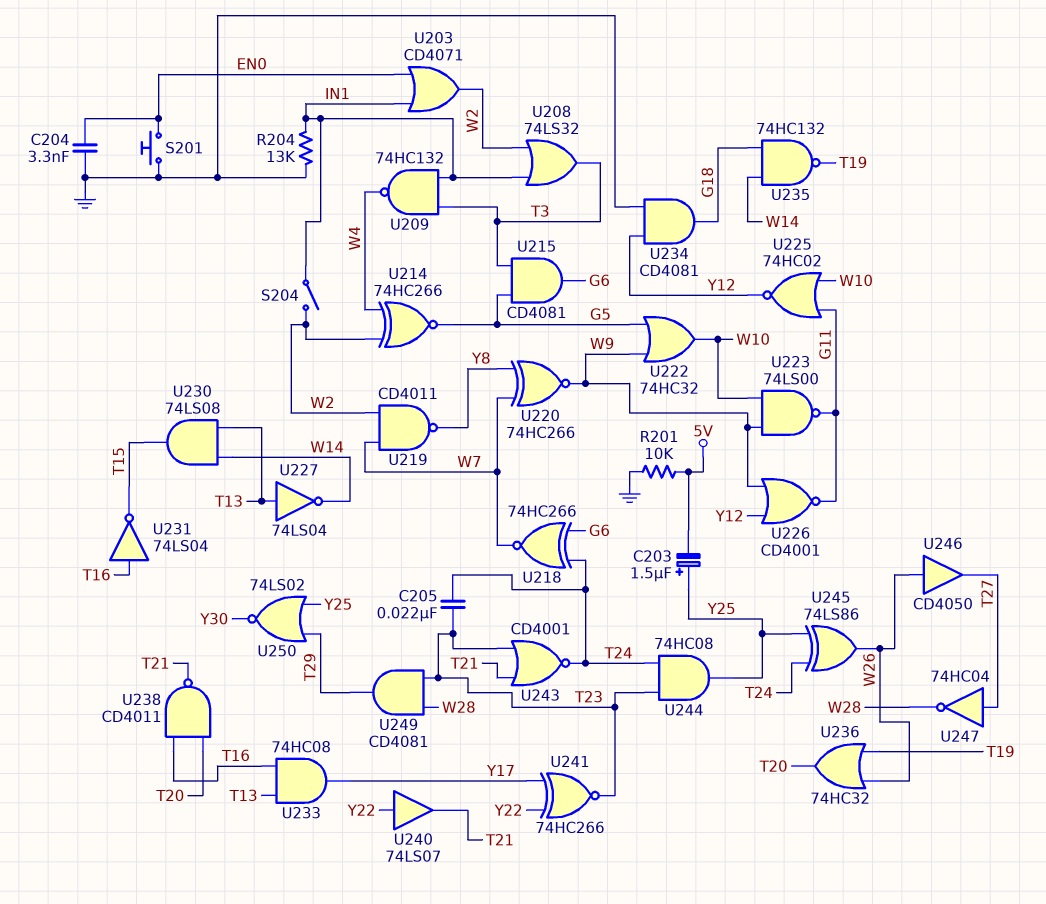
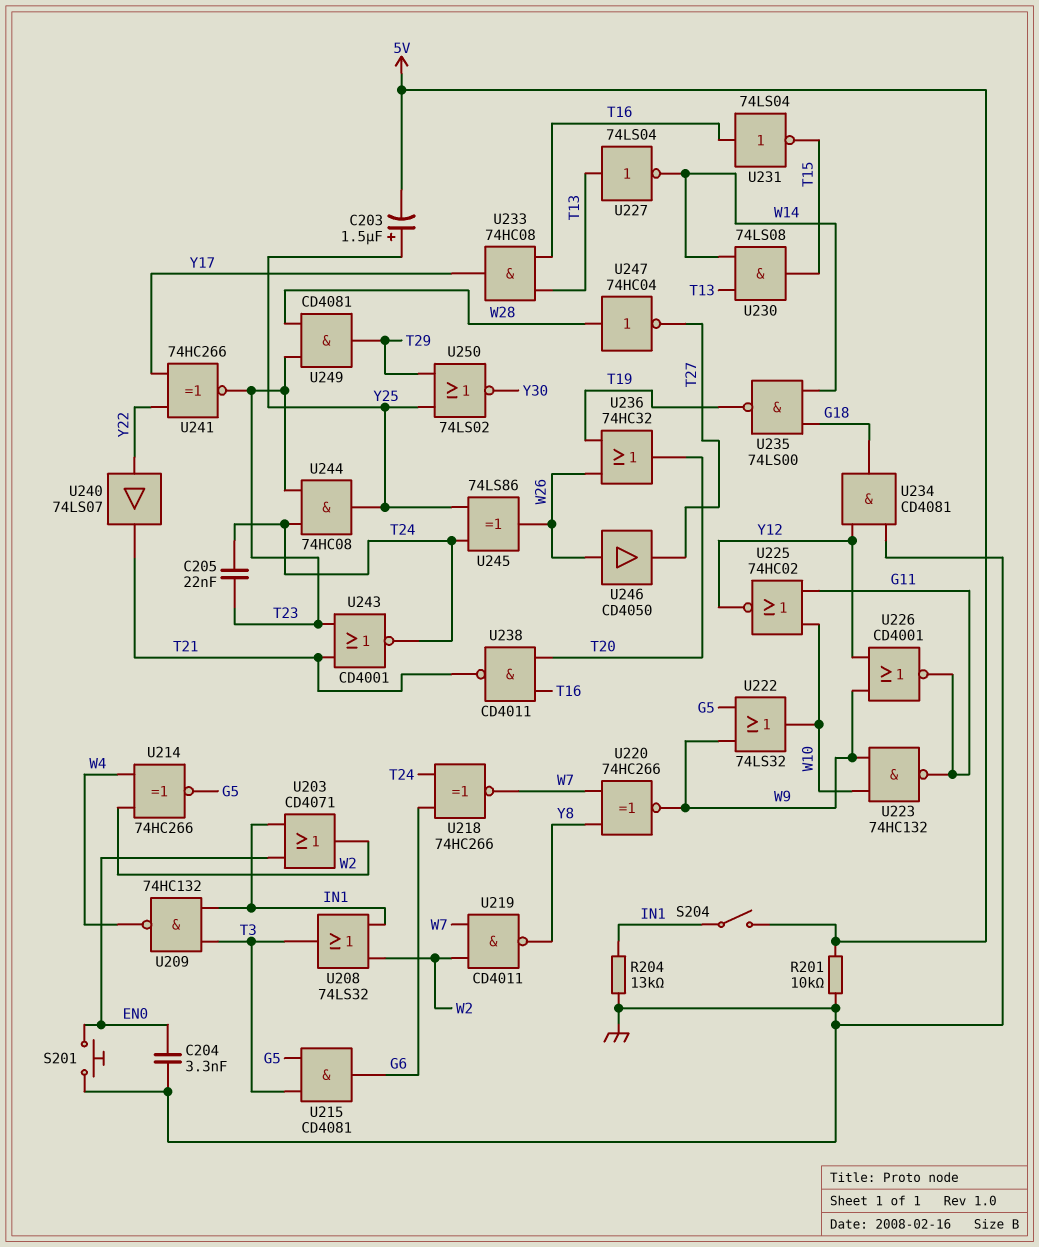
S204: switch (IN1, W2) -> switch (5V, IN1)
U222: OR 74HC32 (in G5, in W9, out W10) -> OR 74LS32 (in G5, in W9, out W10)
U223: NAND 74LS00 (in W9, in W10, out G11) -> NAND 74HC132 (in W9, in W10, out G11)
U235: NAND 74HC132 (in G18, in W14, out T19) -> NAND 74LS00 (in G18, in W14, out T19)
U247: NOT 74HC04 (in T27, out W28) -> NOT 74HC04 (in W28, out T27)

